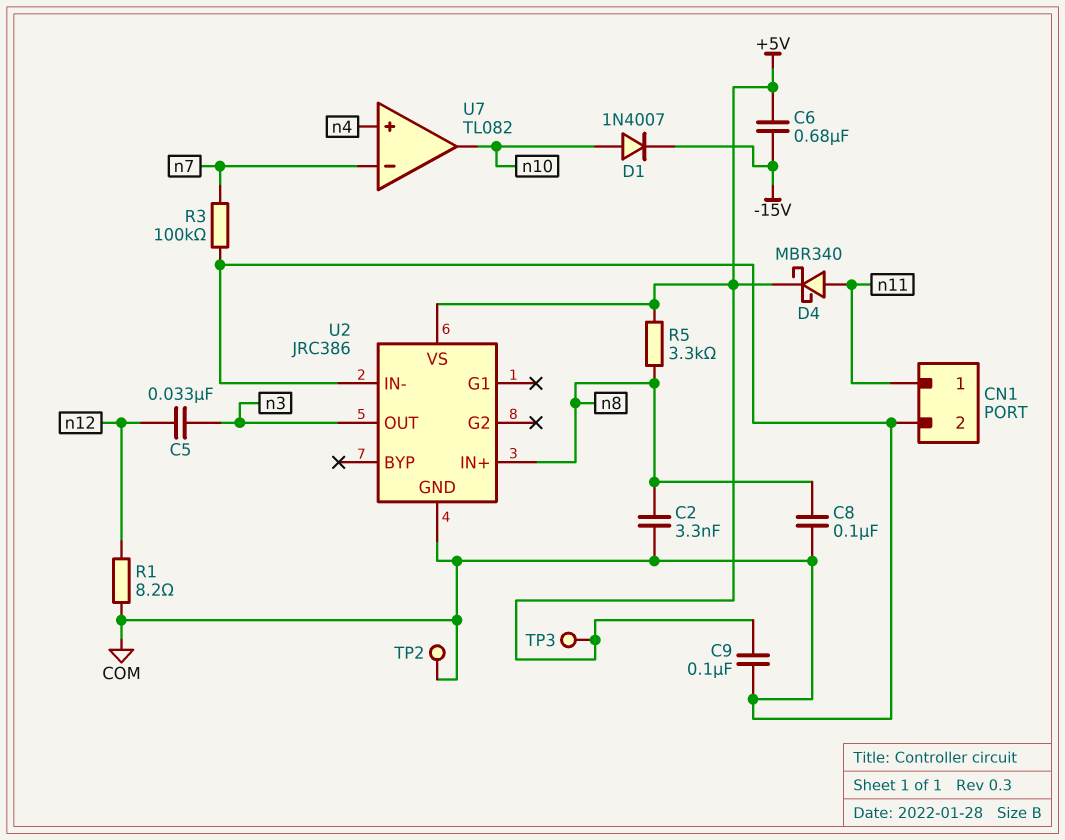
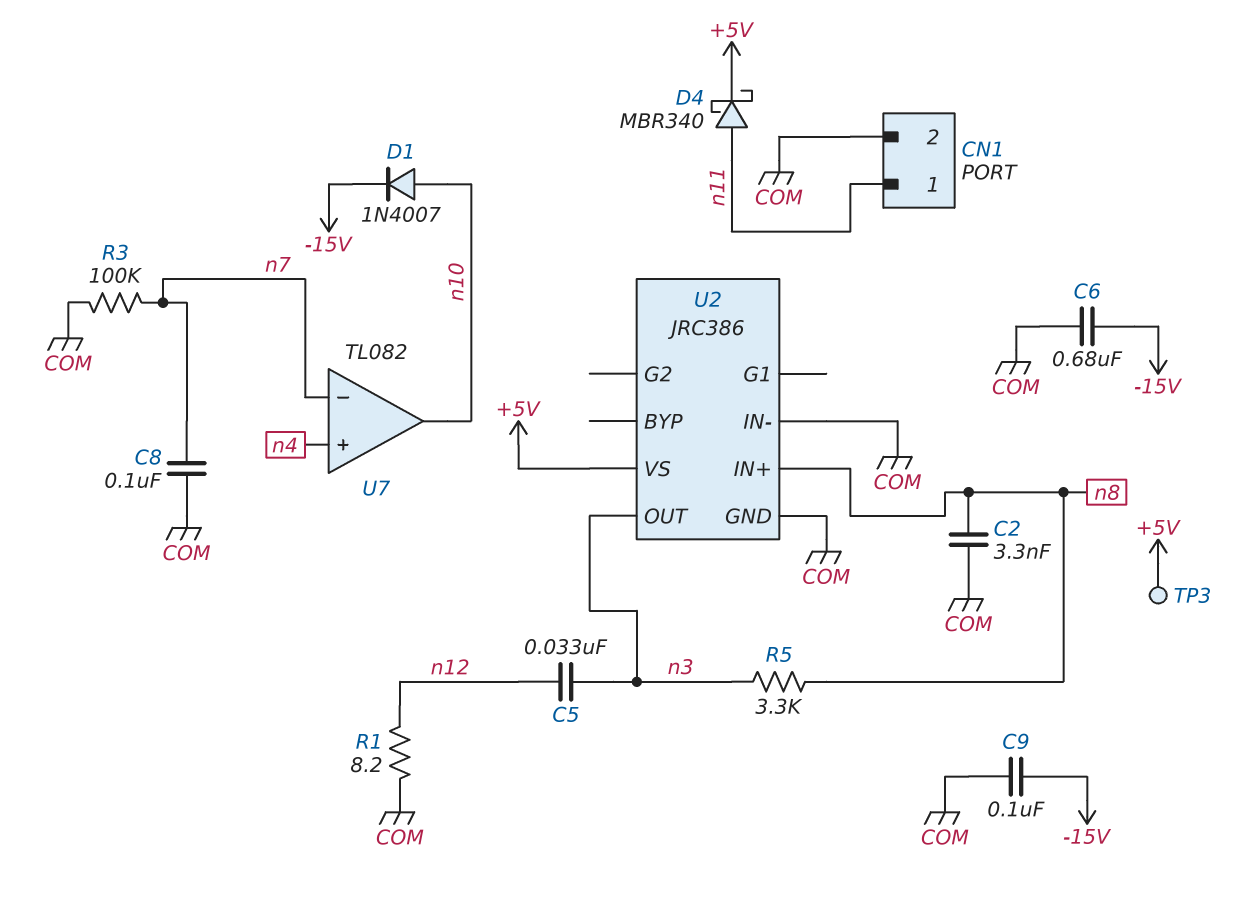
C6: 680nF (+5V, -15V) -> 680nF (-15V, COM)
C8: 100nF (COM, n8) -> 100nF (COM, n7)
C9: 100nF (+5V, COM) -> 100nF (-15V, COM)
R5: 3.3k (+5V, n8) -> 3.3k (n3, n8)
TP2: test point (COM) -> none

